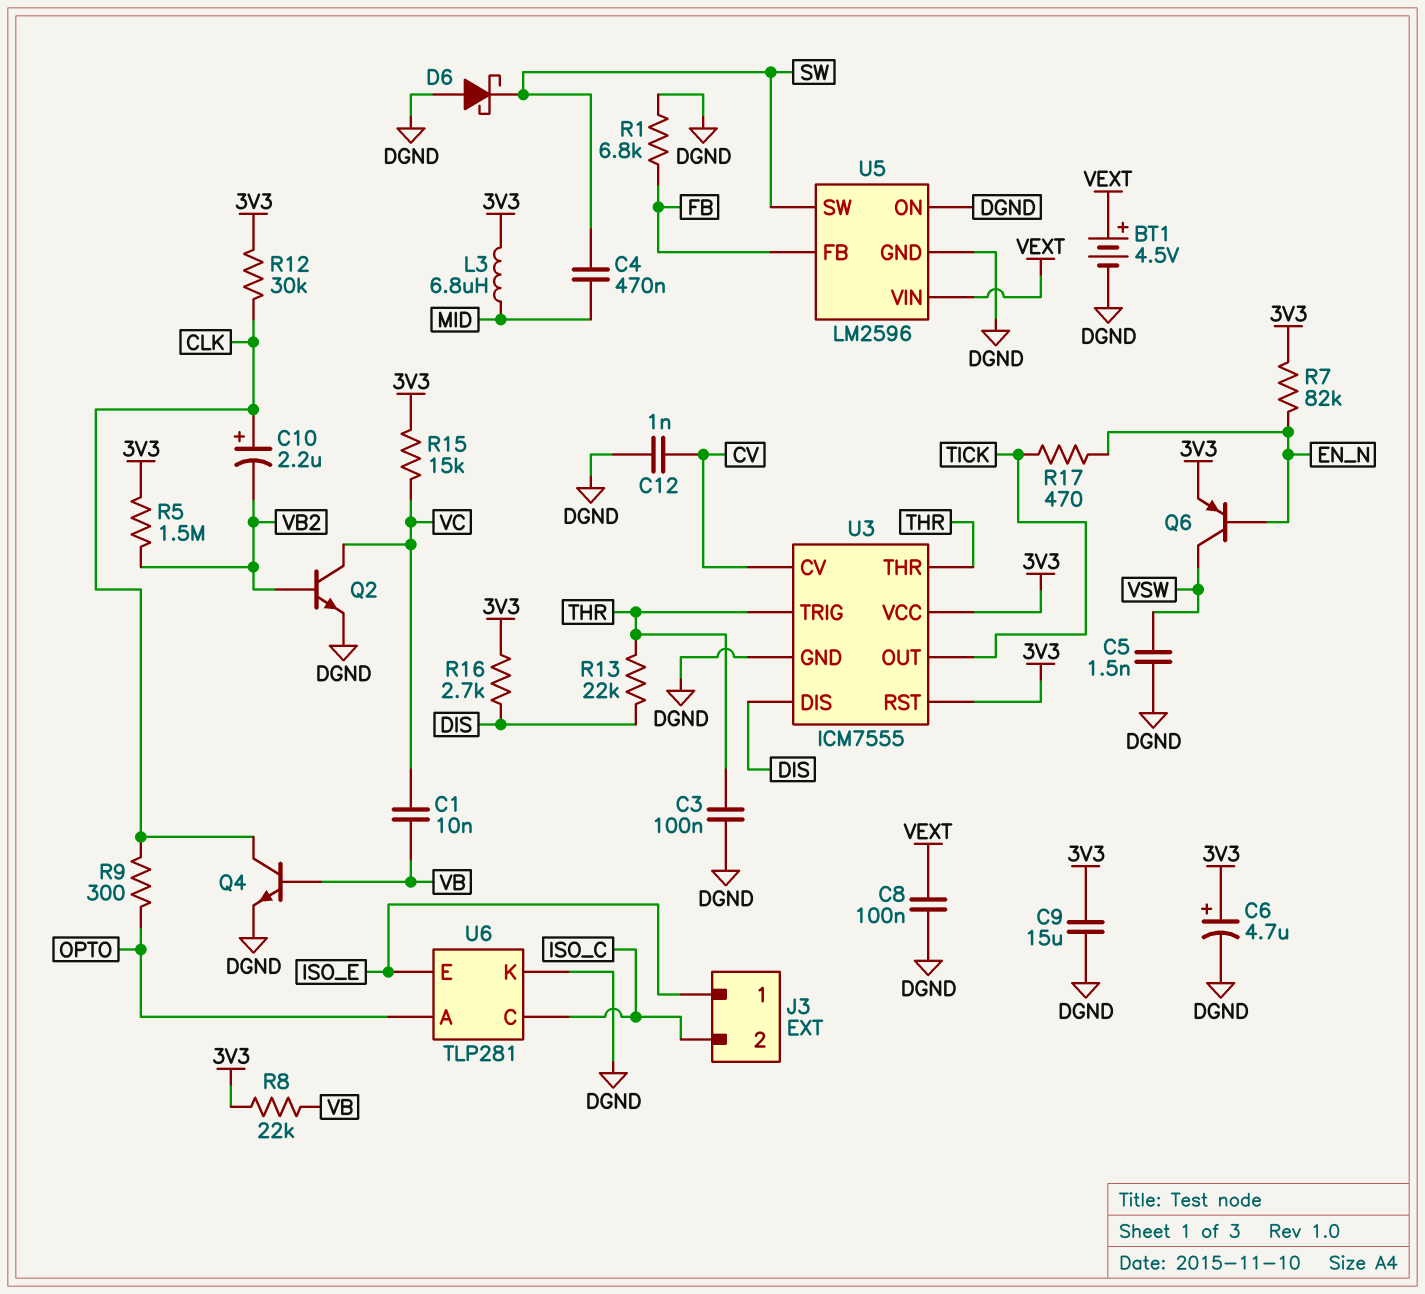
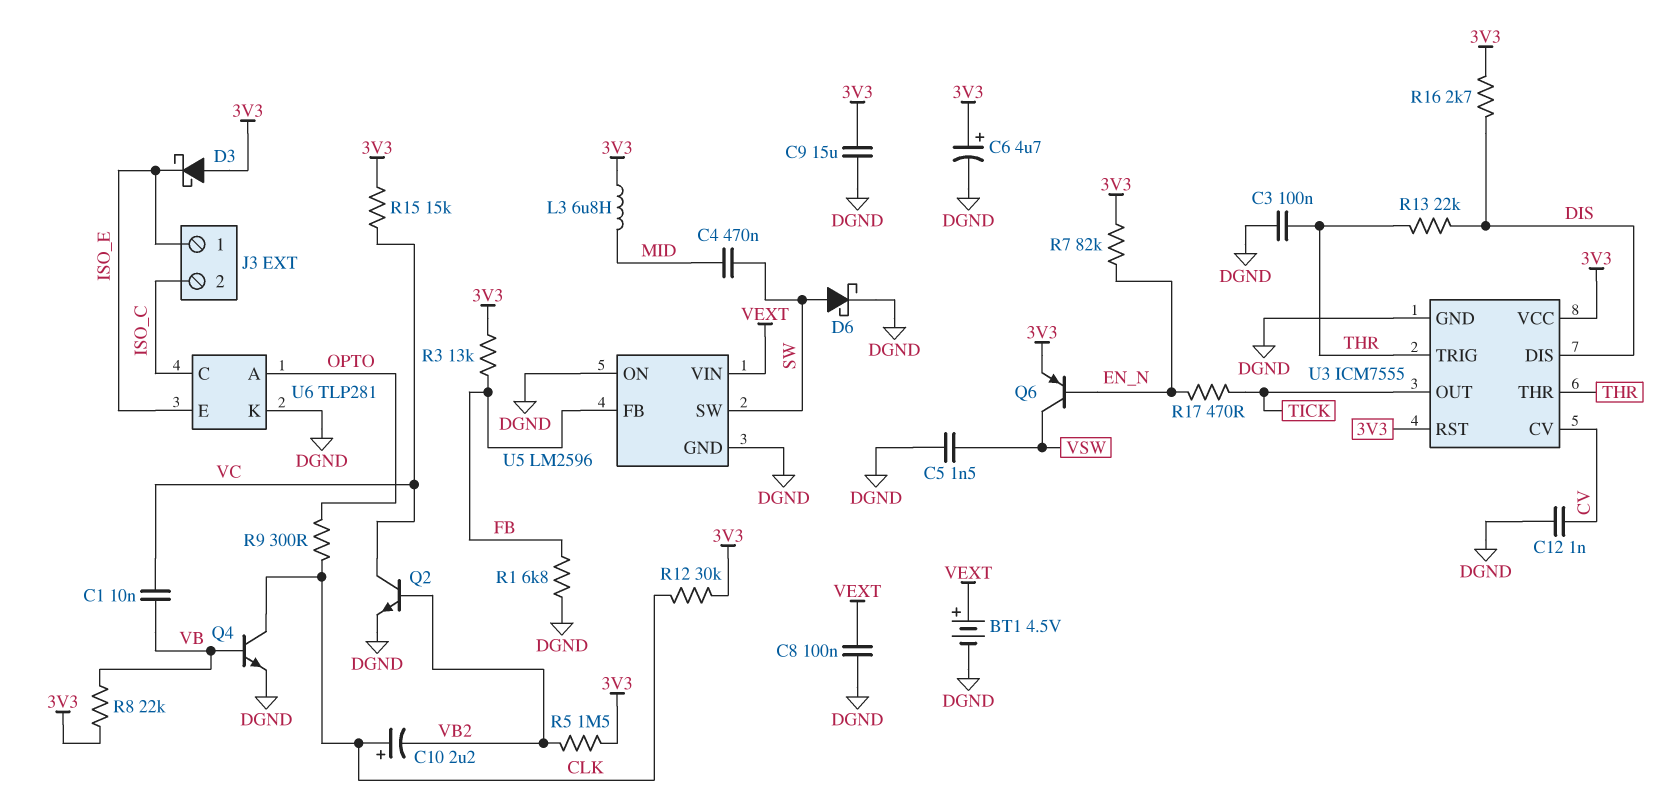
D3: none -> schottky (A 3V3, K ISO_E)
D6: schottky (A DGND, K SW) -> schottky (A SW, K DGND)
R3: none -> 13k (3V3, FB)

